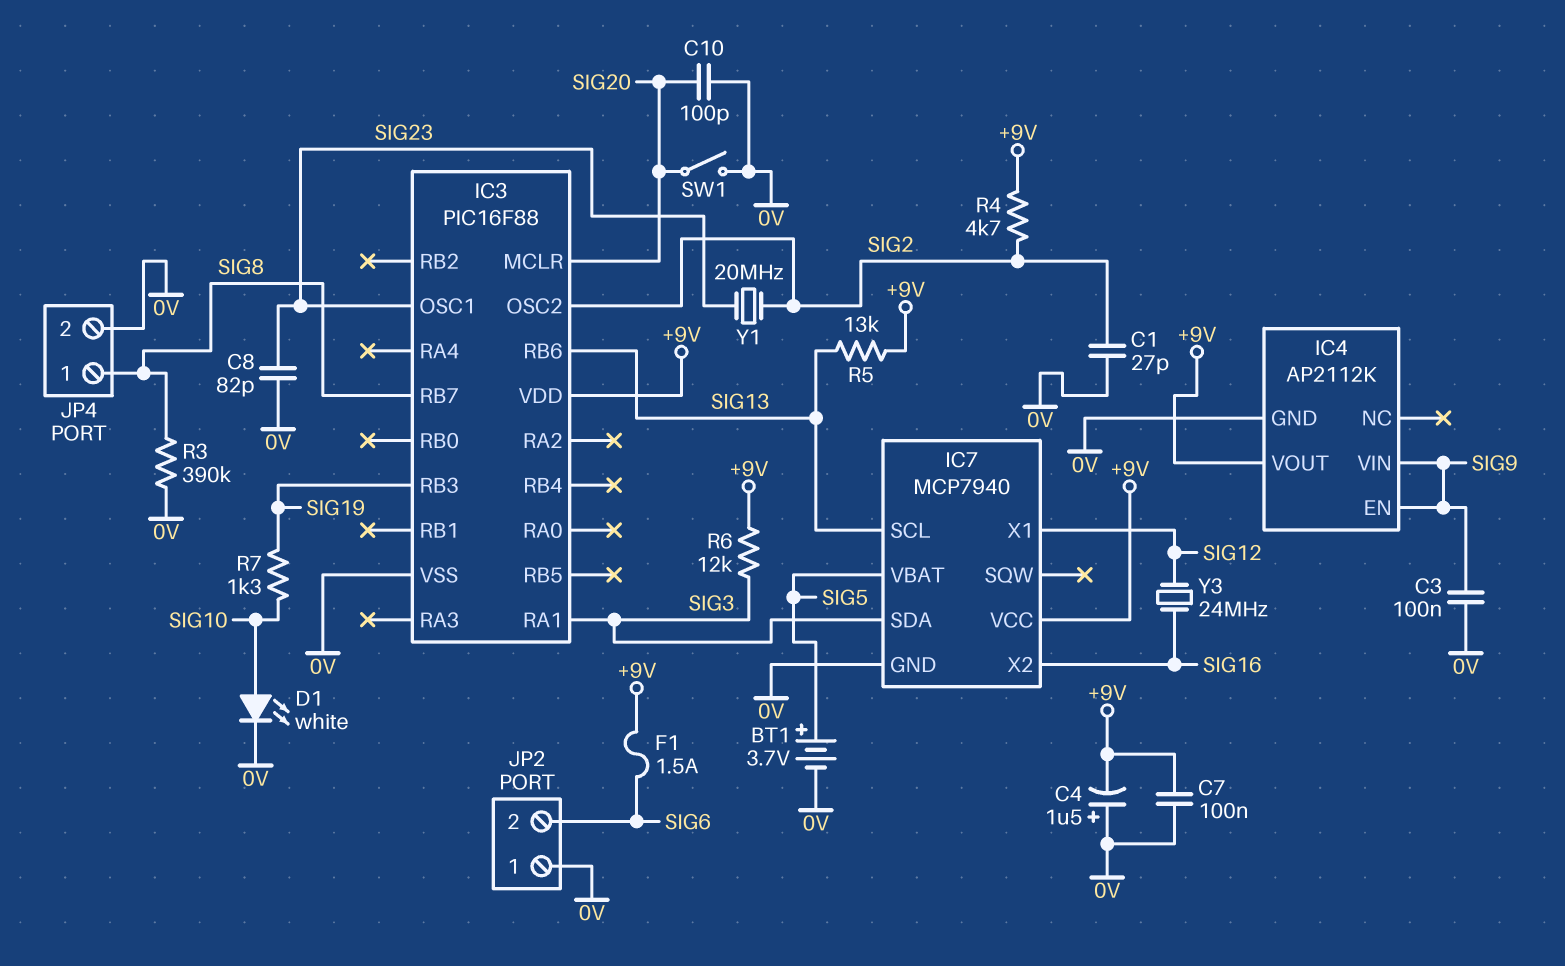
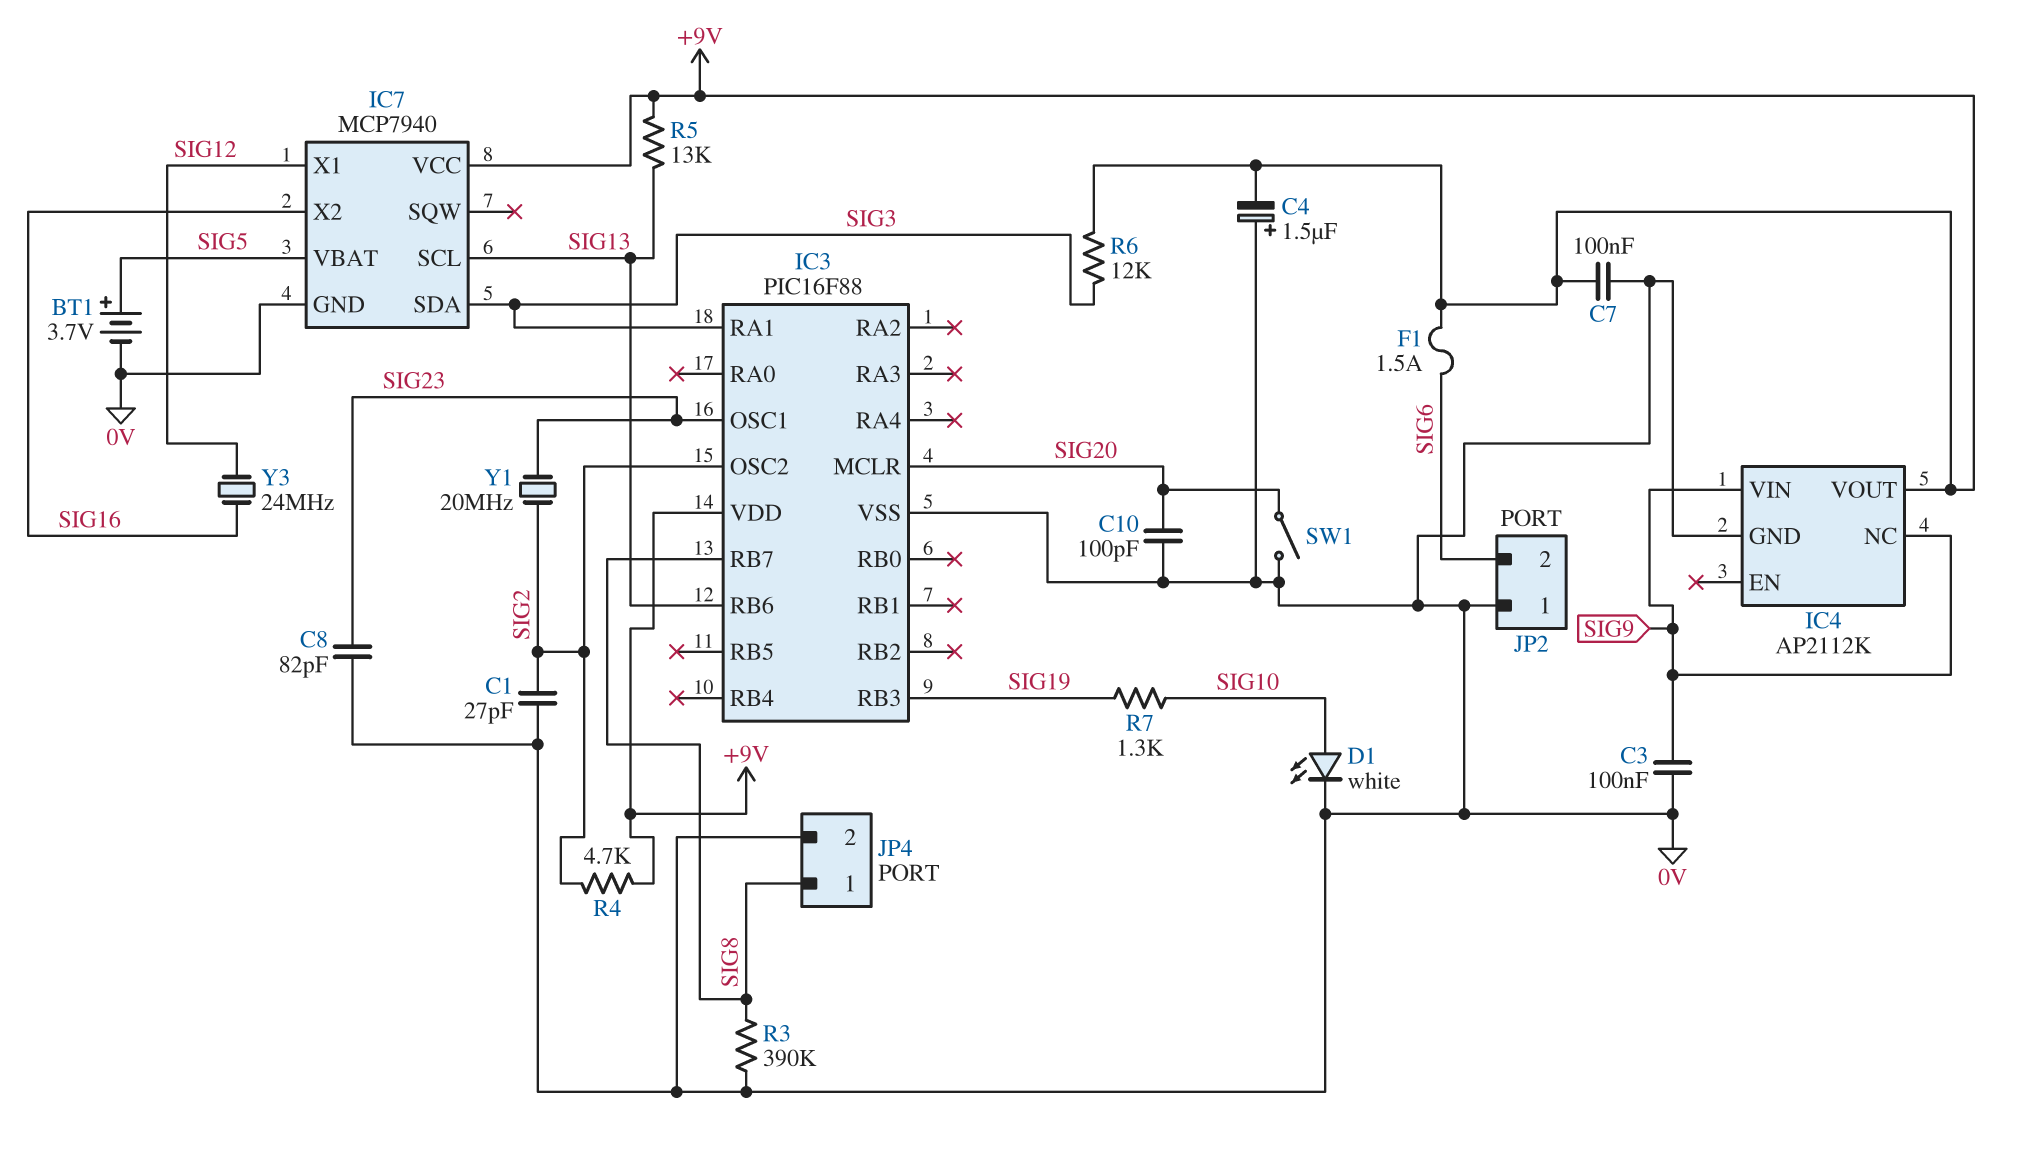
IC4 pin EN: SIG9 -> none
IC4 pin NC: none -> SIG9

